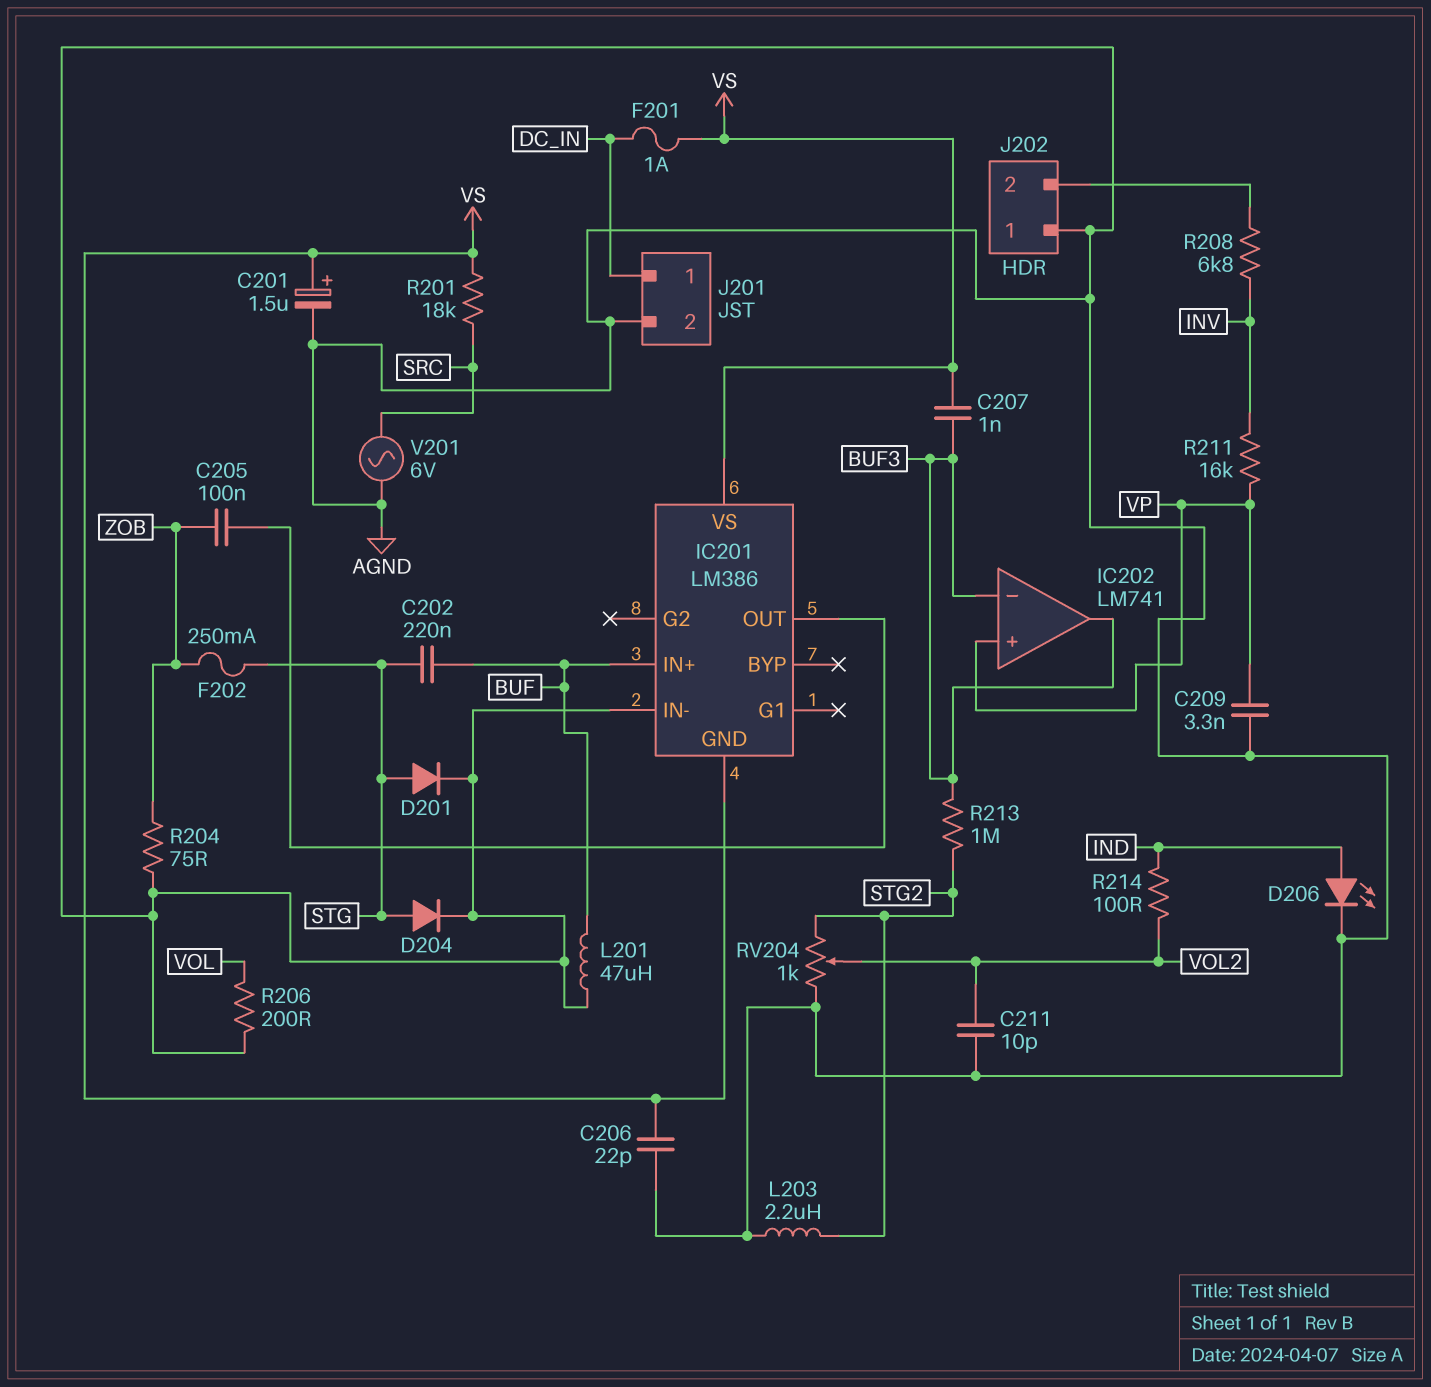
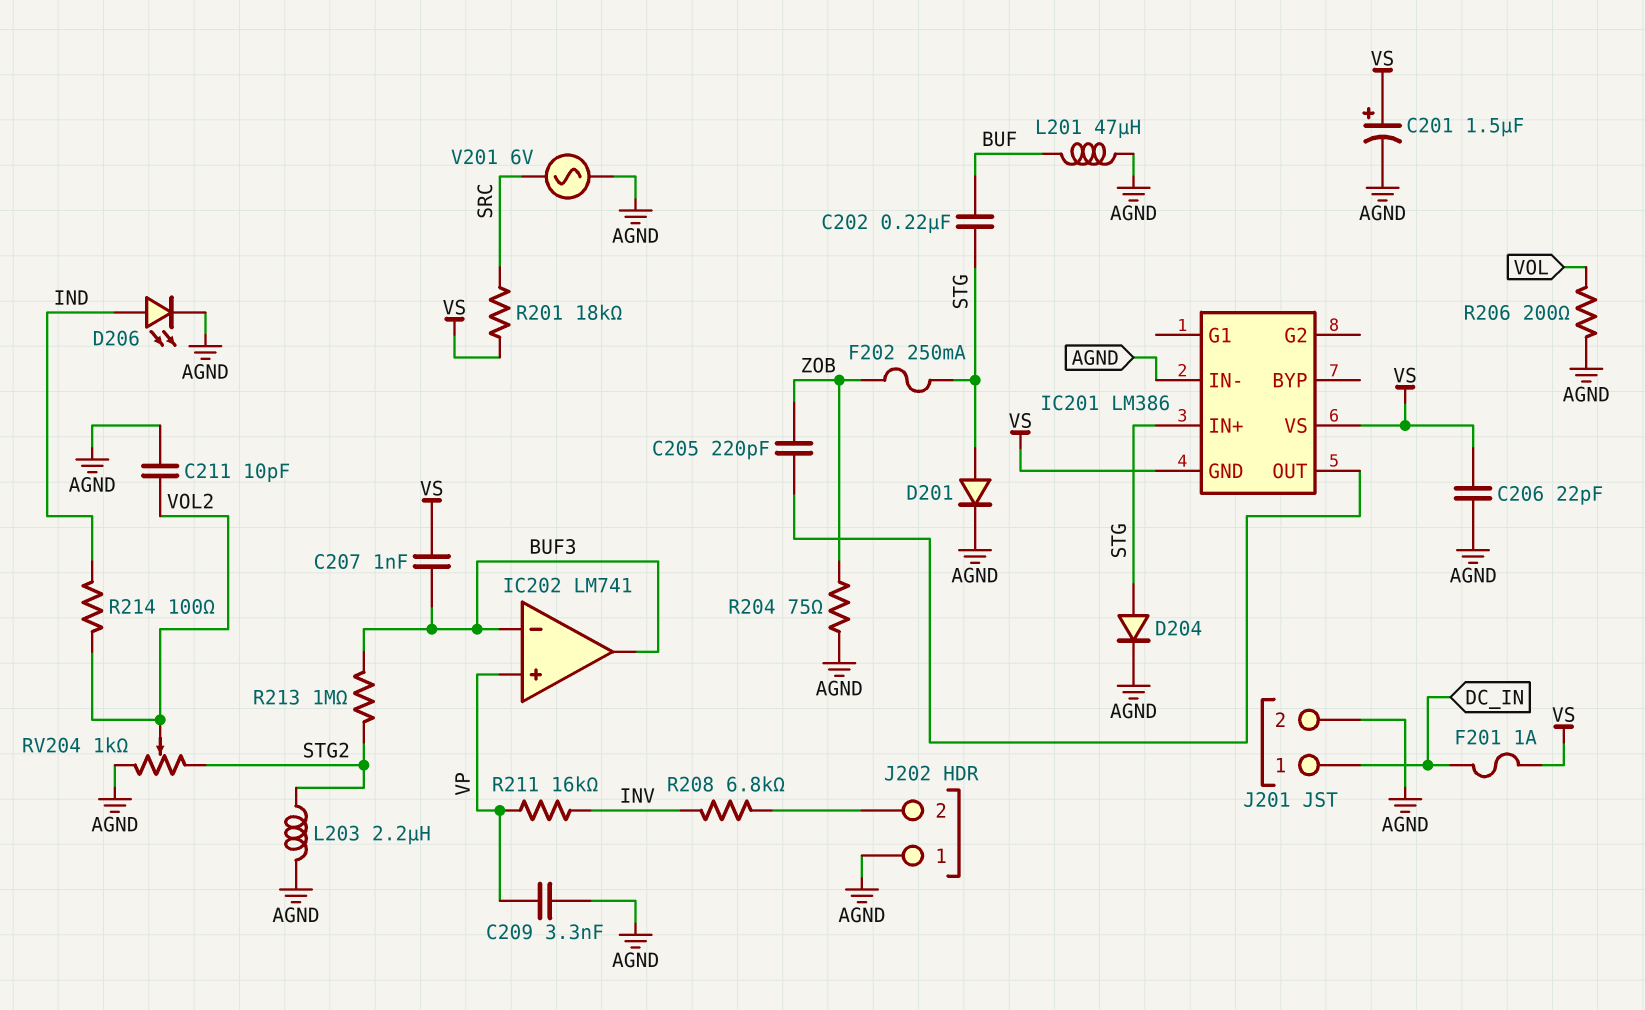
C205: 100nF (IC201/OUT, ZOB) -> 220pF (IC201/OUT, ZOB)
IC201 pin IN+: BUF -> STG

